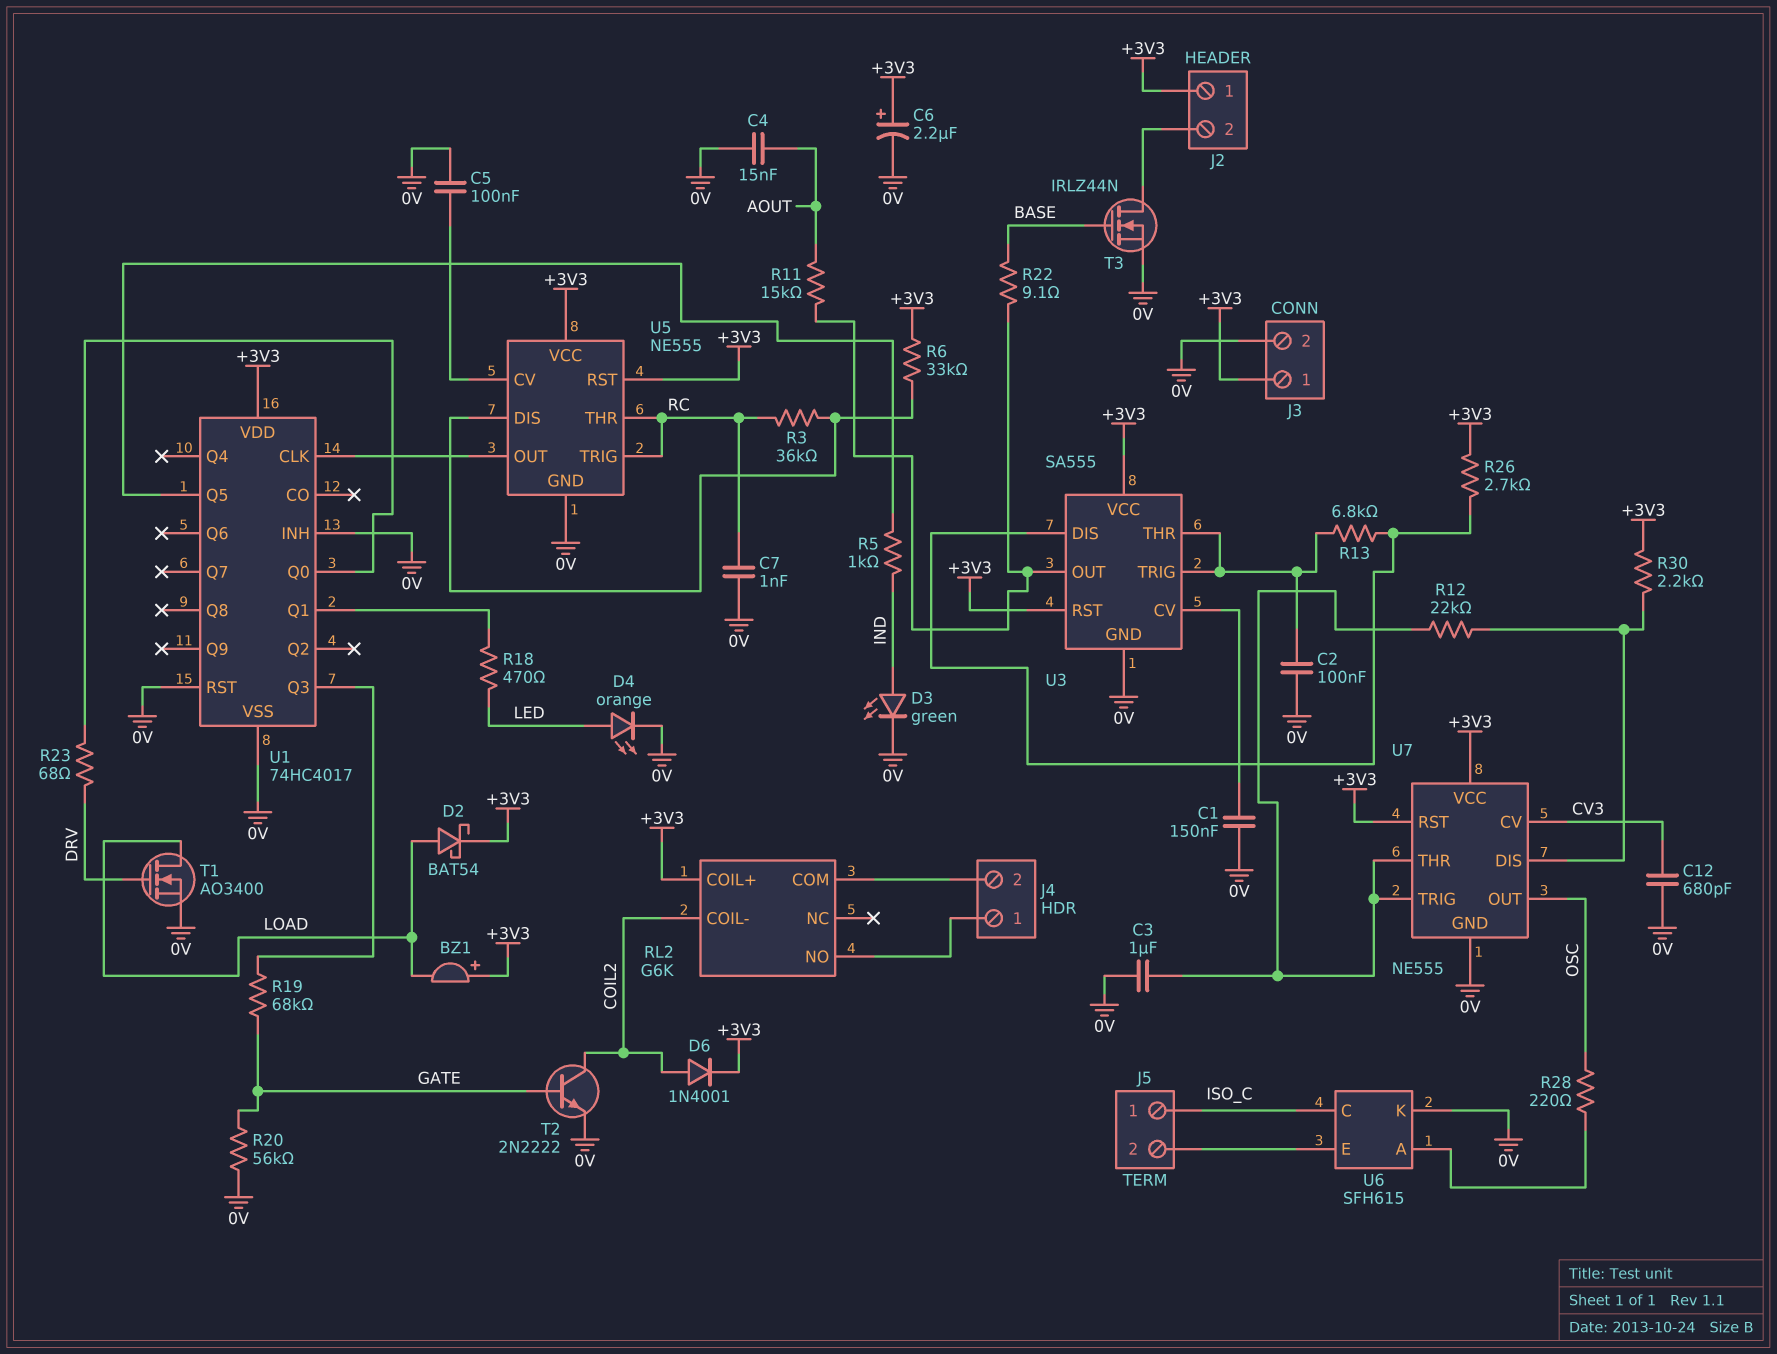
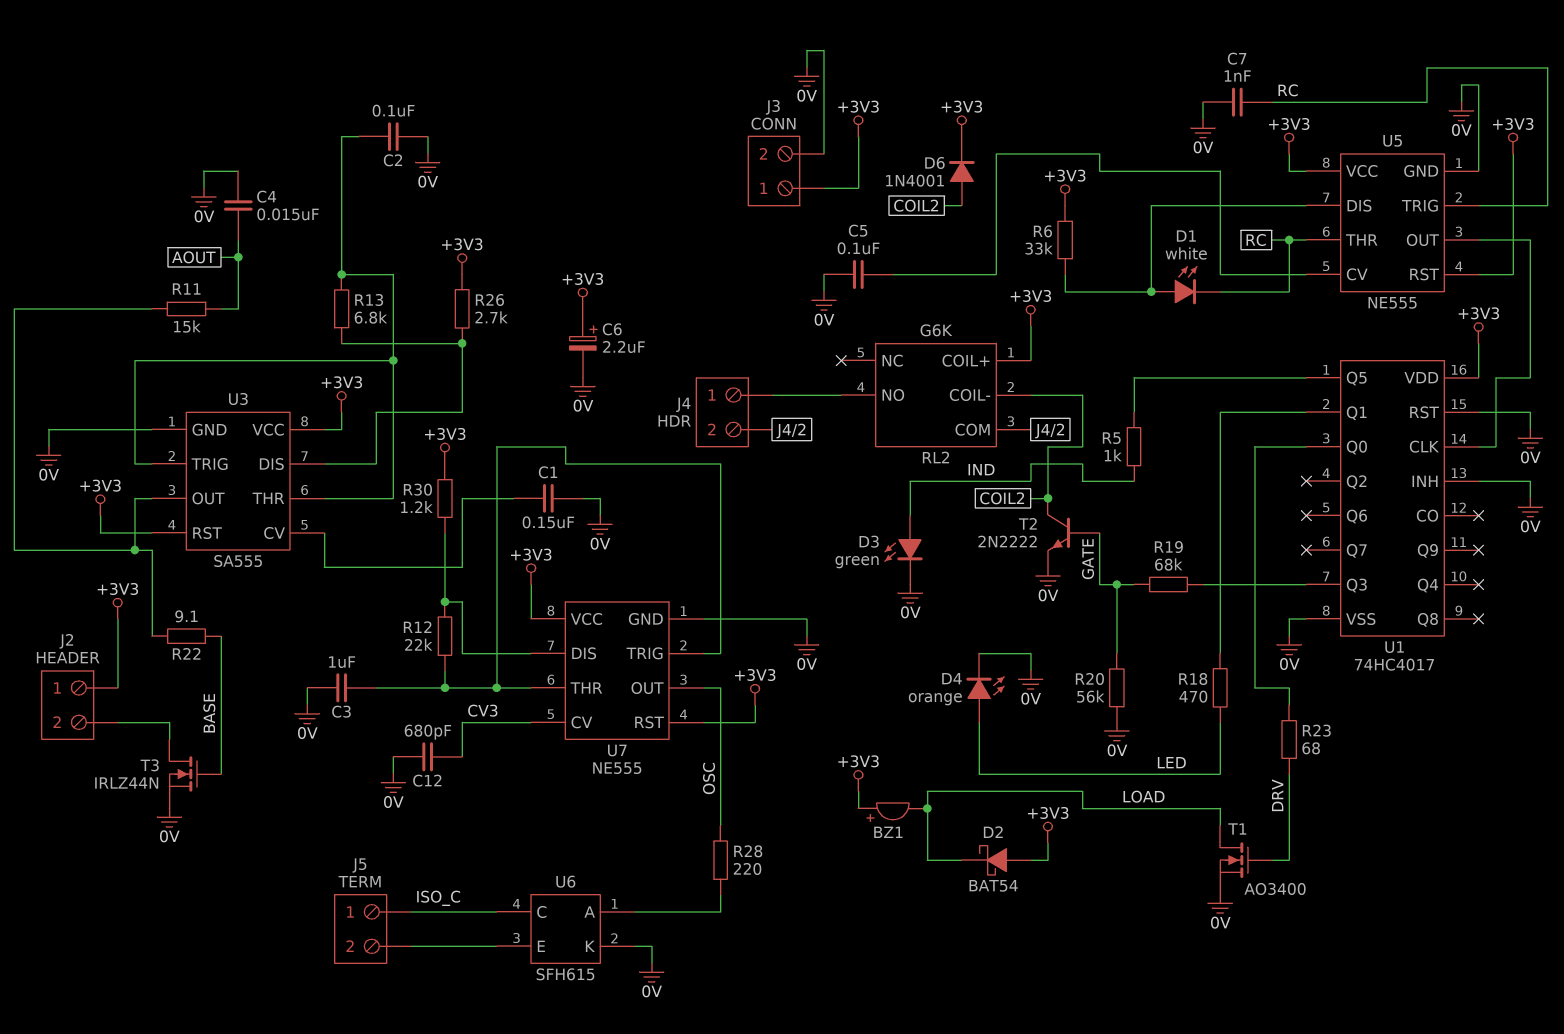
D1: none -> LED white (A U5/DIS, K RC)
D2: schottky BAT54 (A LOAD, K +3V3) -> schottky BAT54 (A +3V3, K LOAD)
R3: 36k (RC, U5/DIS) -> none
R30: 2.2k (+3V3, U7/DIS) -> 1.2k (+3V3, U7/DIS)

